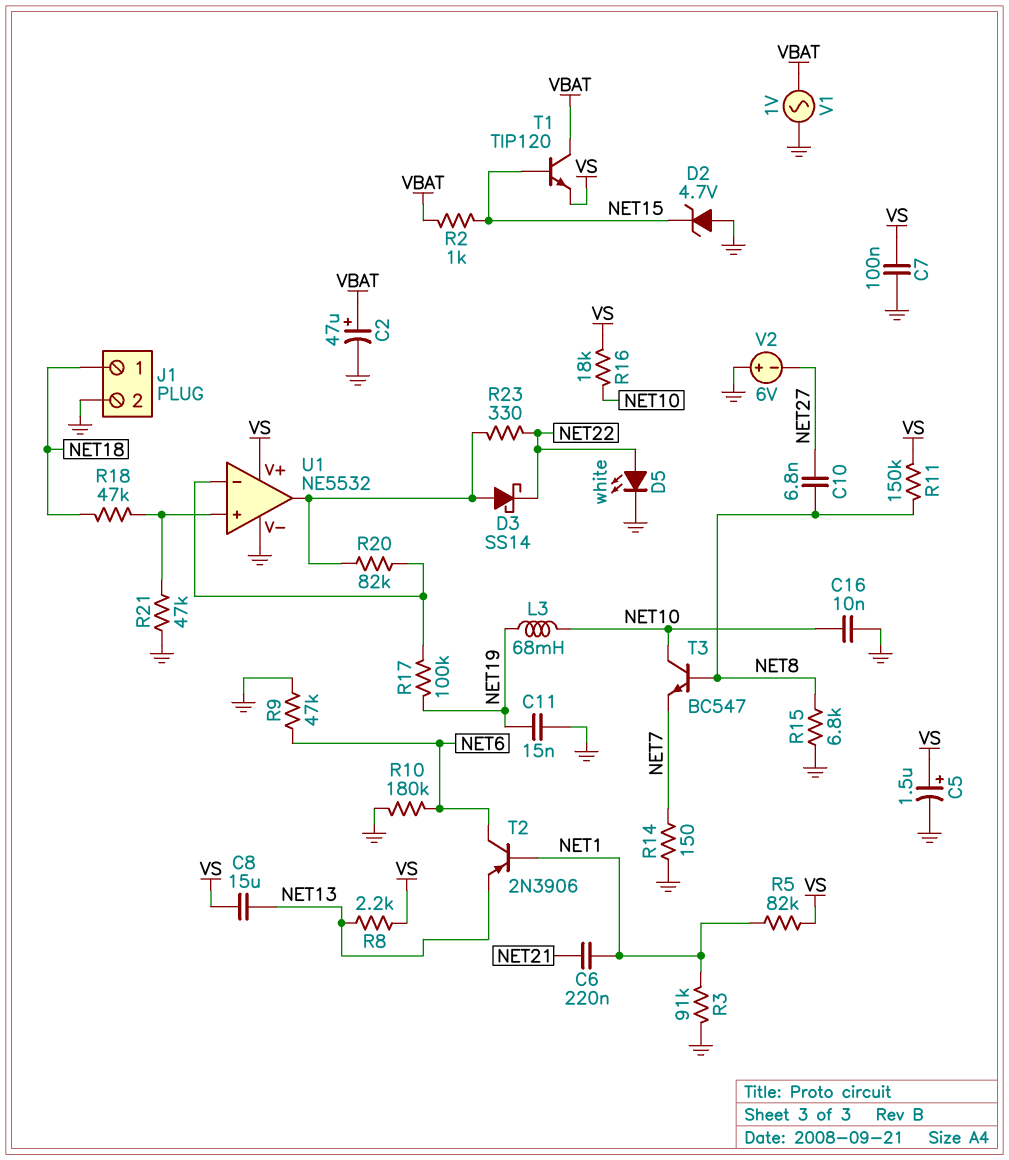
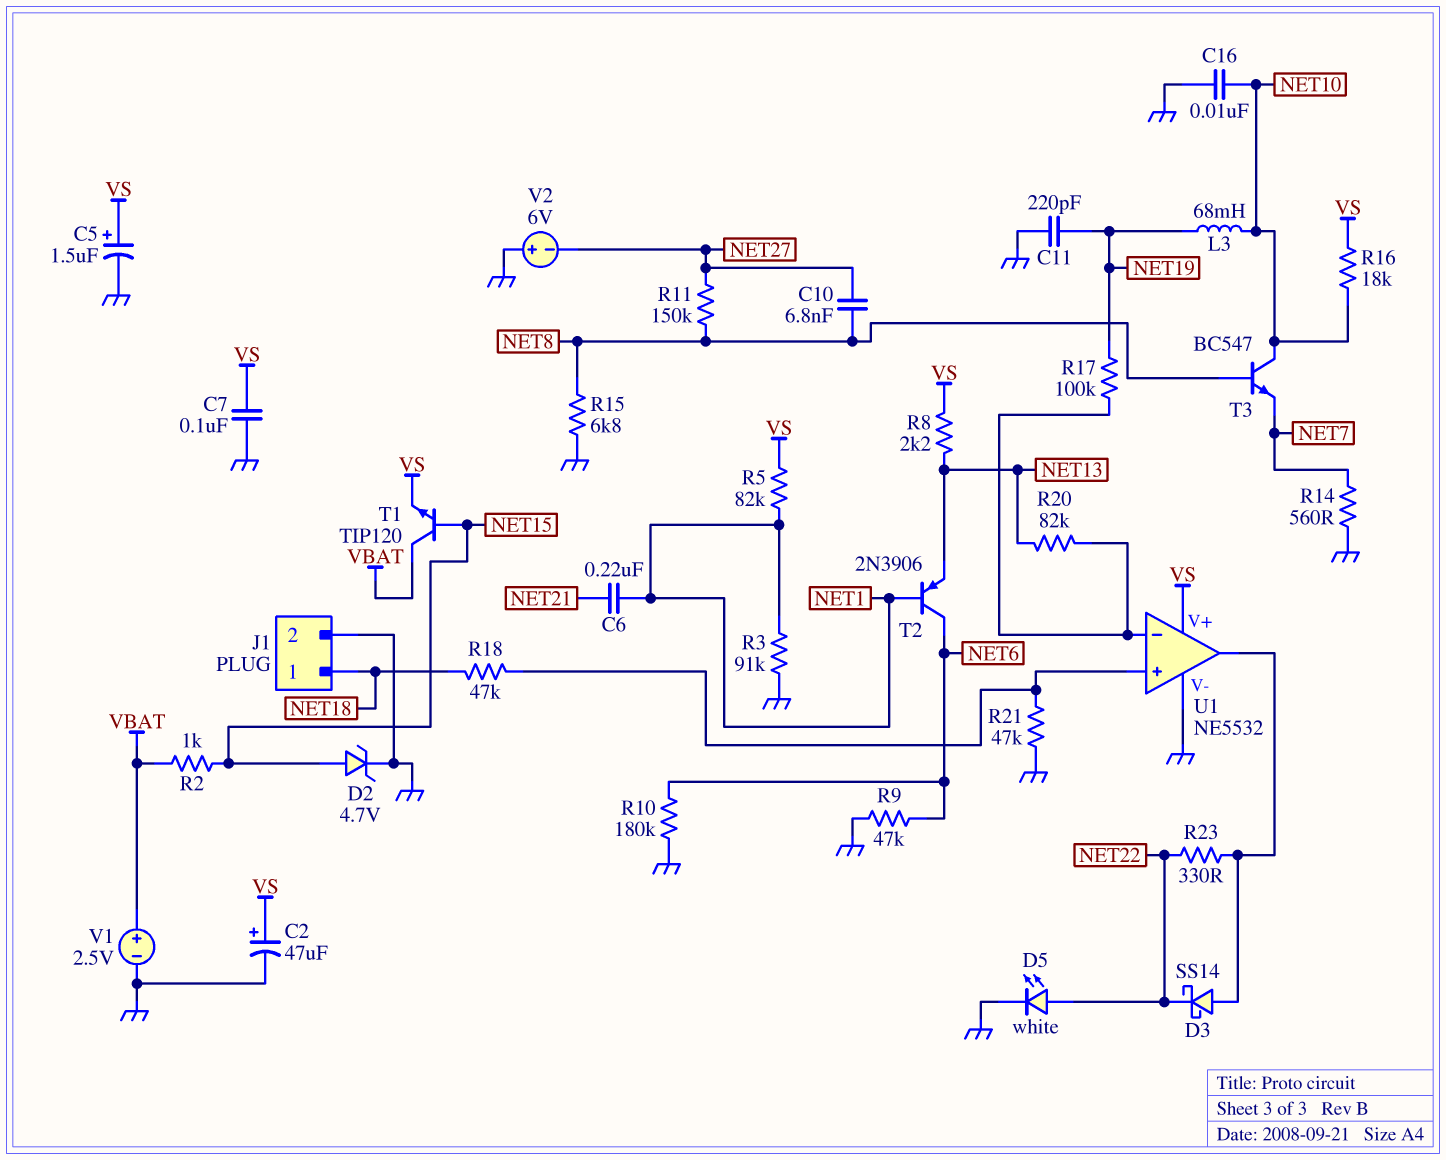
C2: 47uF (plus VBAT, minus GND) -> 47uF (plus VS, minus GND)
C8: 15uF (NET13, VS) -> none
C11: 15nF (GND, NET19) -> 220pF (GND, NET19)
D2: zener 4.7V (A GND, K NET15) -> zener 4.7V (A NET15, K GND)
R11: 150k (NET8, VS) -> 150k (NET8, NET27)
R14: 150 (GND, NET7) -> 560 (GND, NET7)
R20: 82k (U1/in-, U1/out) -> 82k (NET13, U1/in-)
V1: AC 1V (GND, VBAT) -> 2.5V (plus VBAT, minus GND)

